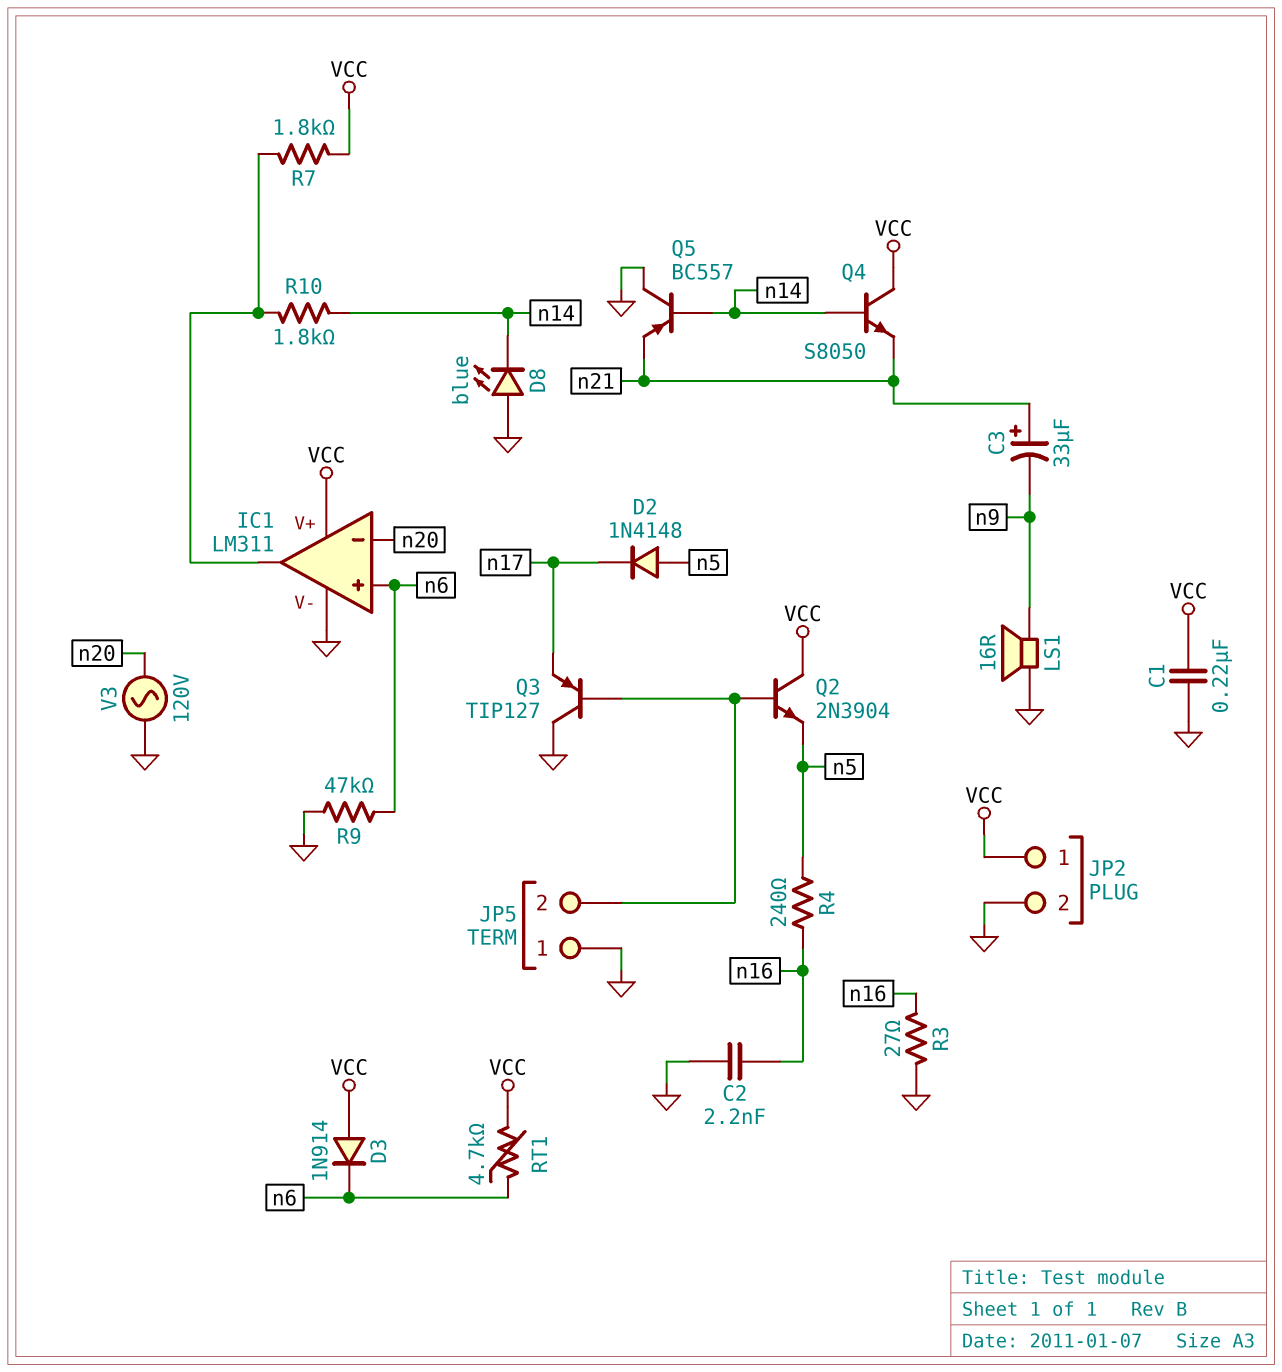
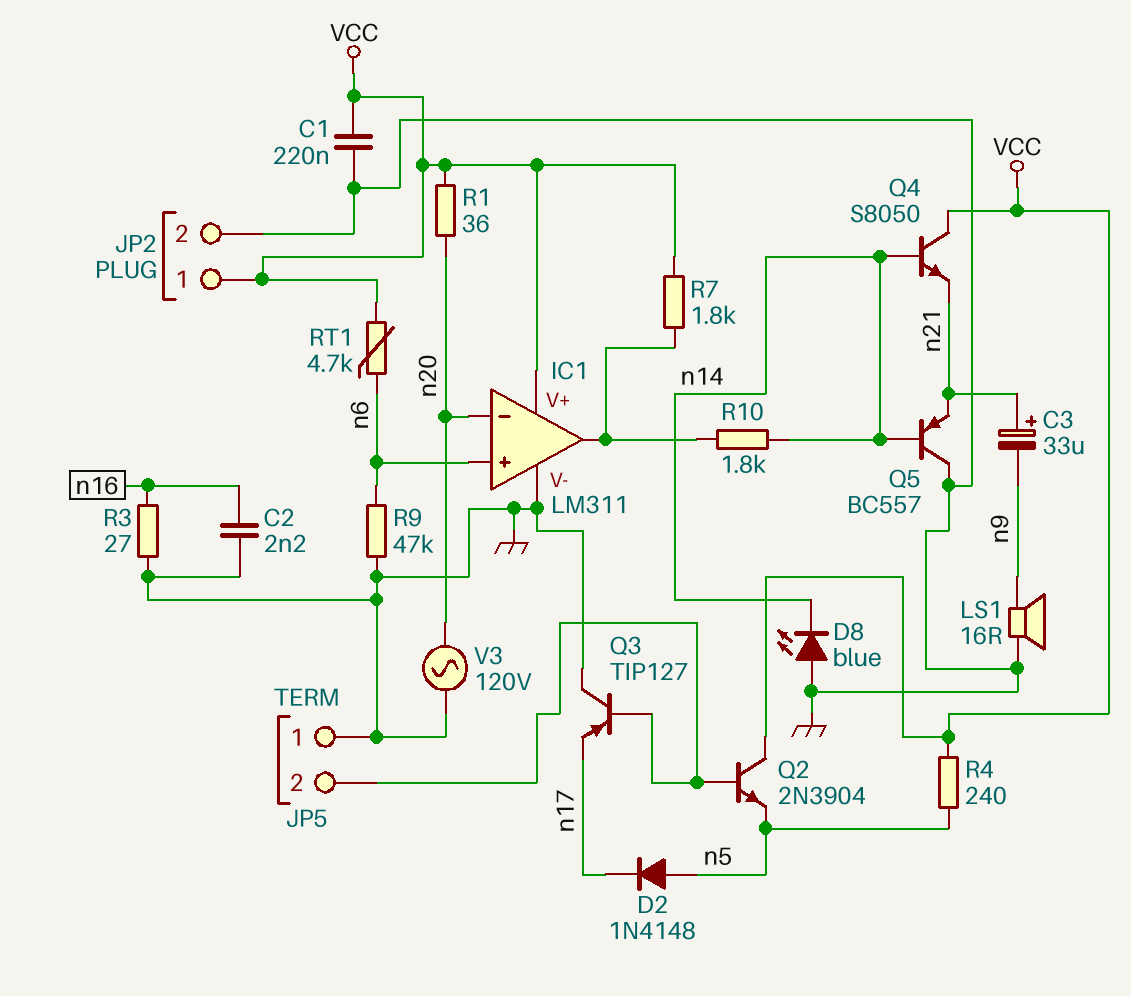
D3: diode 1N914 (A VCC, K n6) -> none
R1: none -> 36 (VCC, n20)
R4: 240 (n5, n16) -> 240 (VCC, n5)

